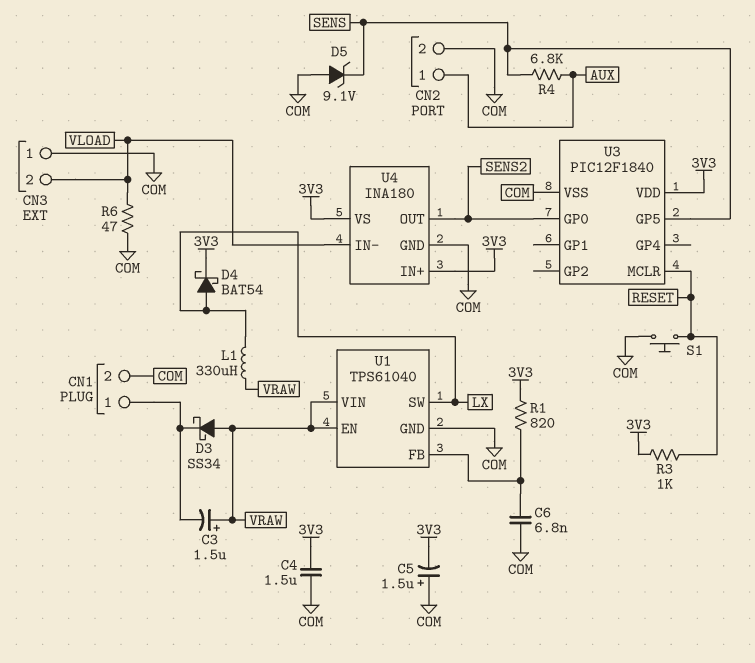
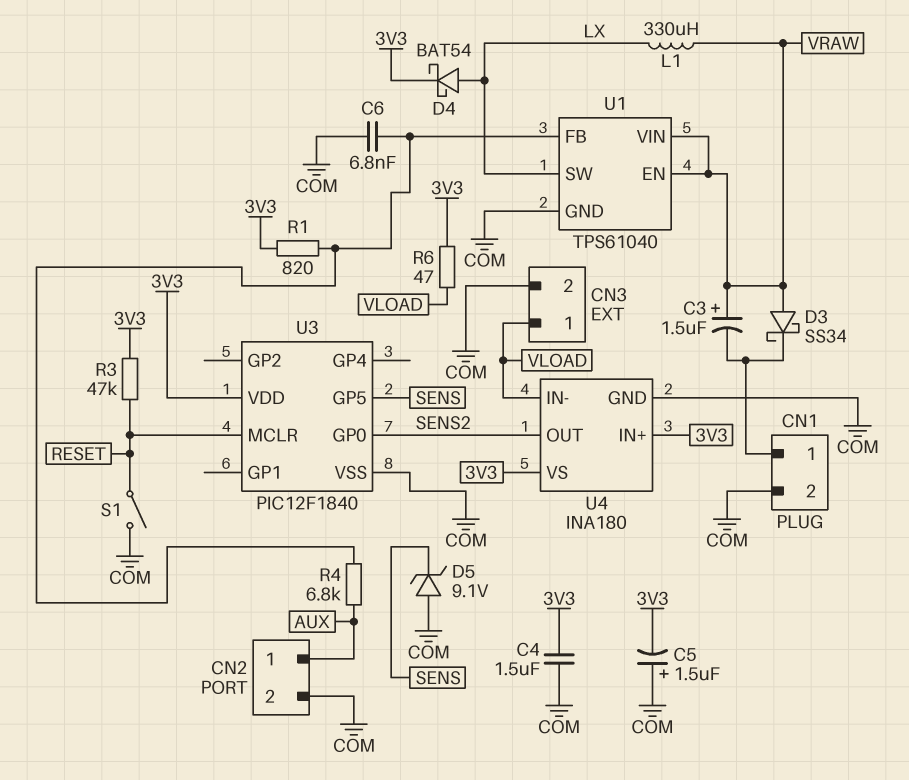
CN3 pin 1: COM -> VLOAD
CN3 pin 2: VLOAD -> COM
R3: 1k (3V3, RESET) -> 47k (3V3, RESET)
R4: 6.8k (AUX, SENS) -> 6.8k (AUX, U1/FB)
R6: 47 (COM, VLOAD) -> 47 (3V3, VLOAD)
S1: button (COM, RESET) -> switch (COM, RESET)

